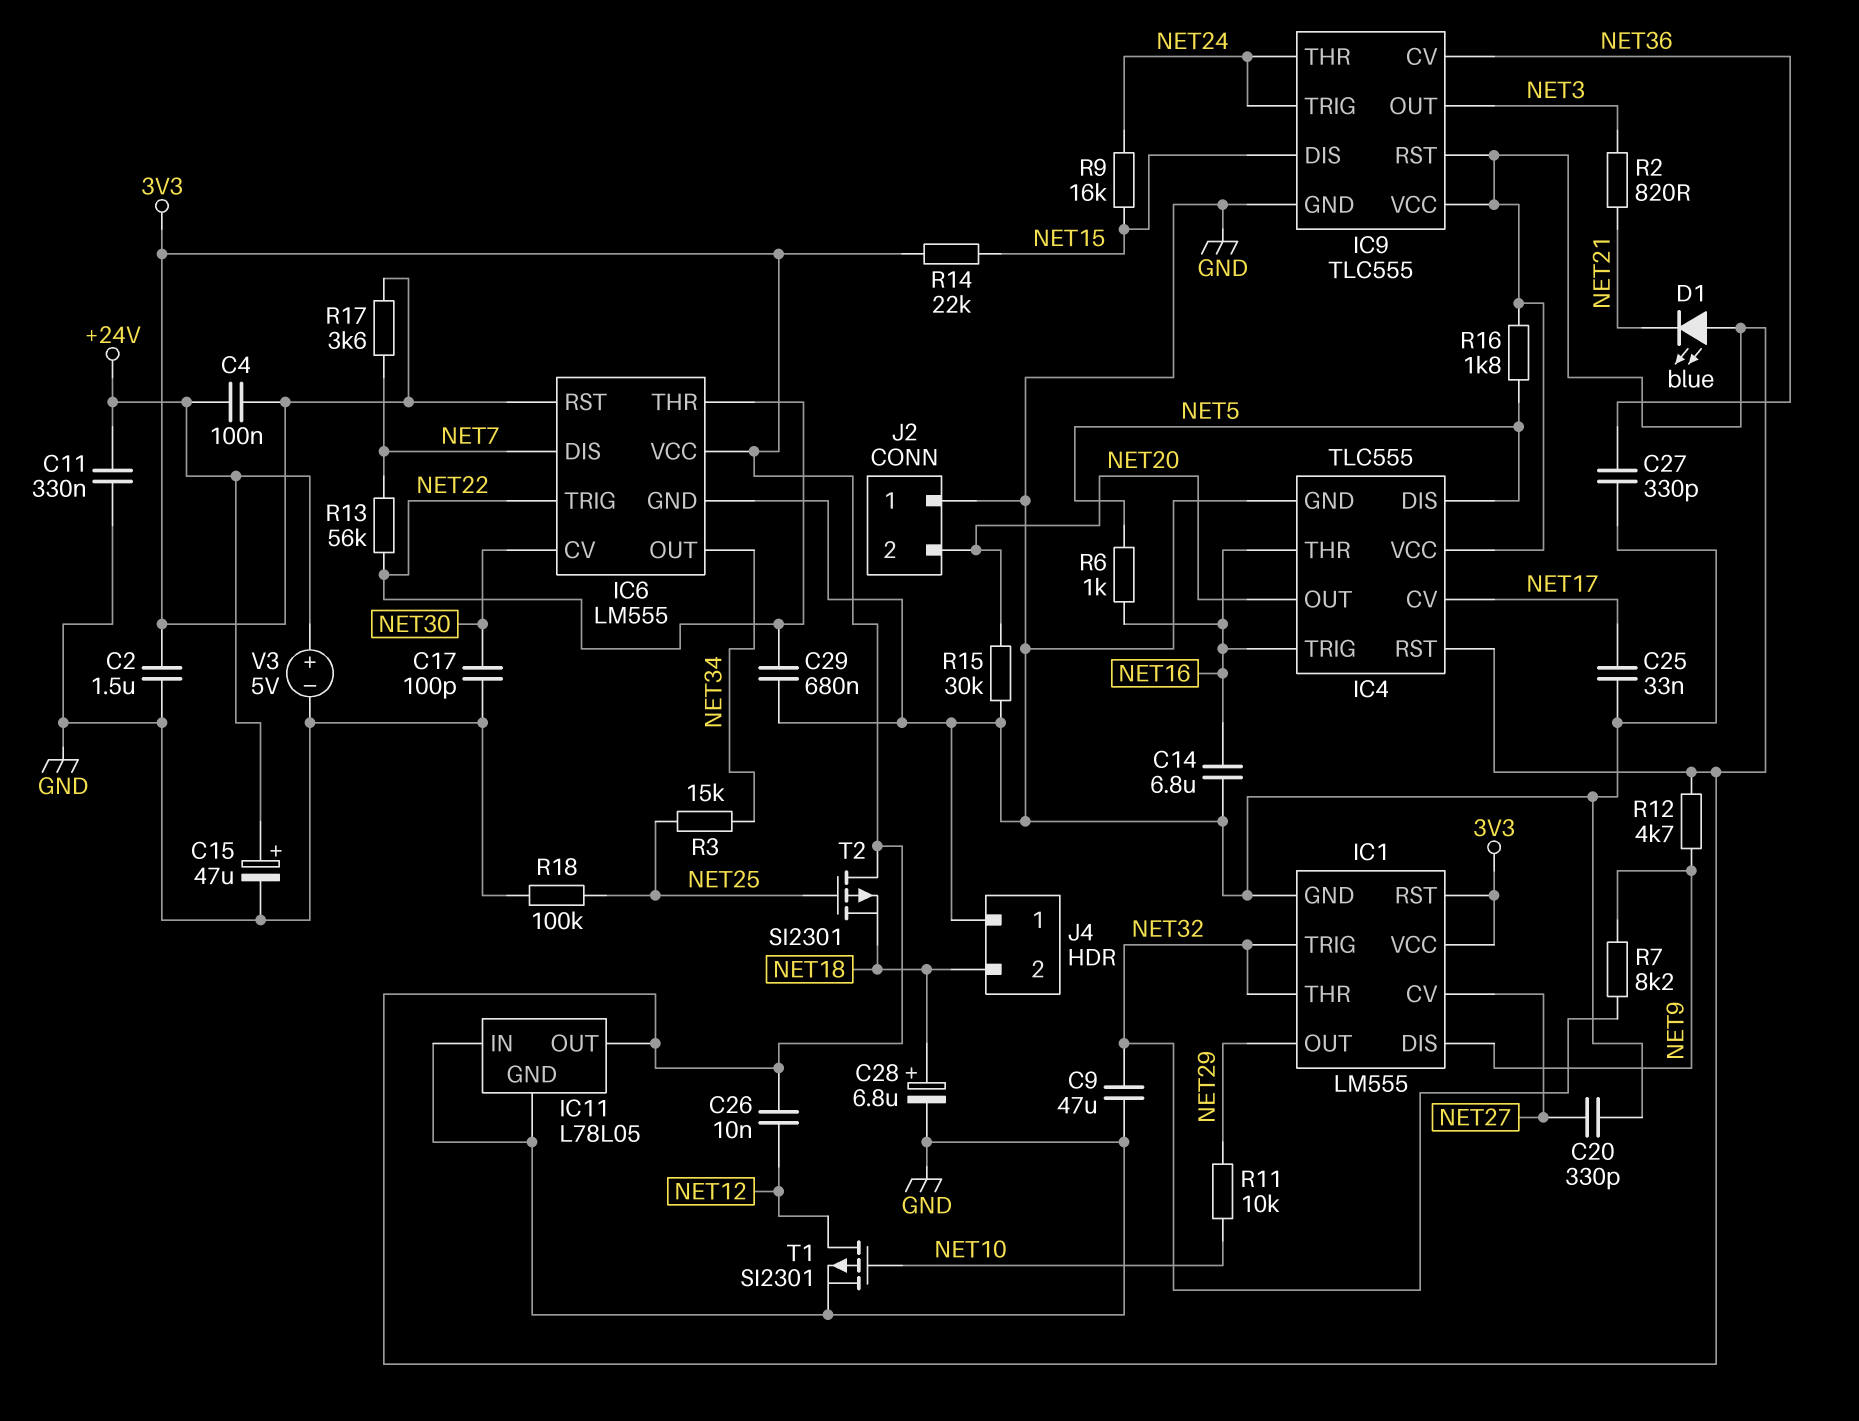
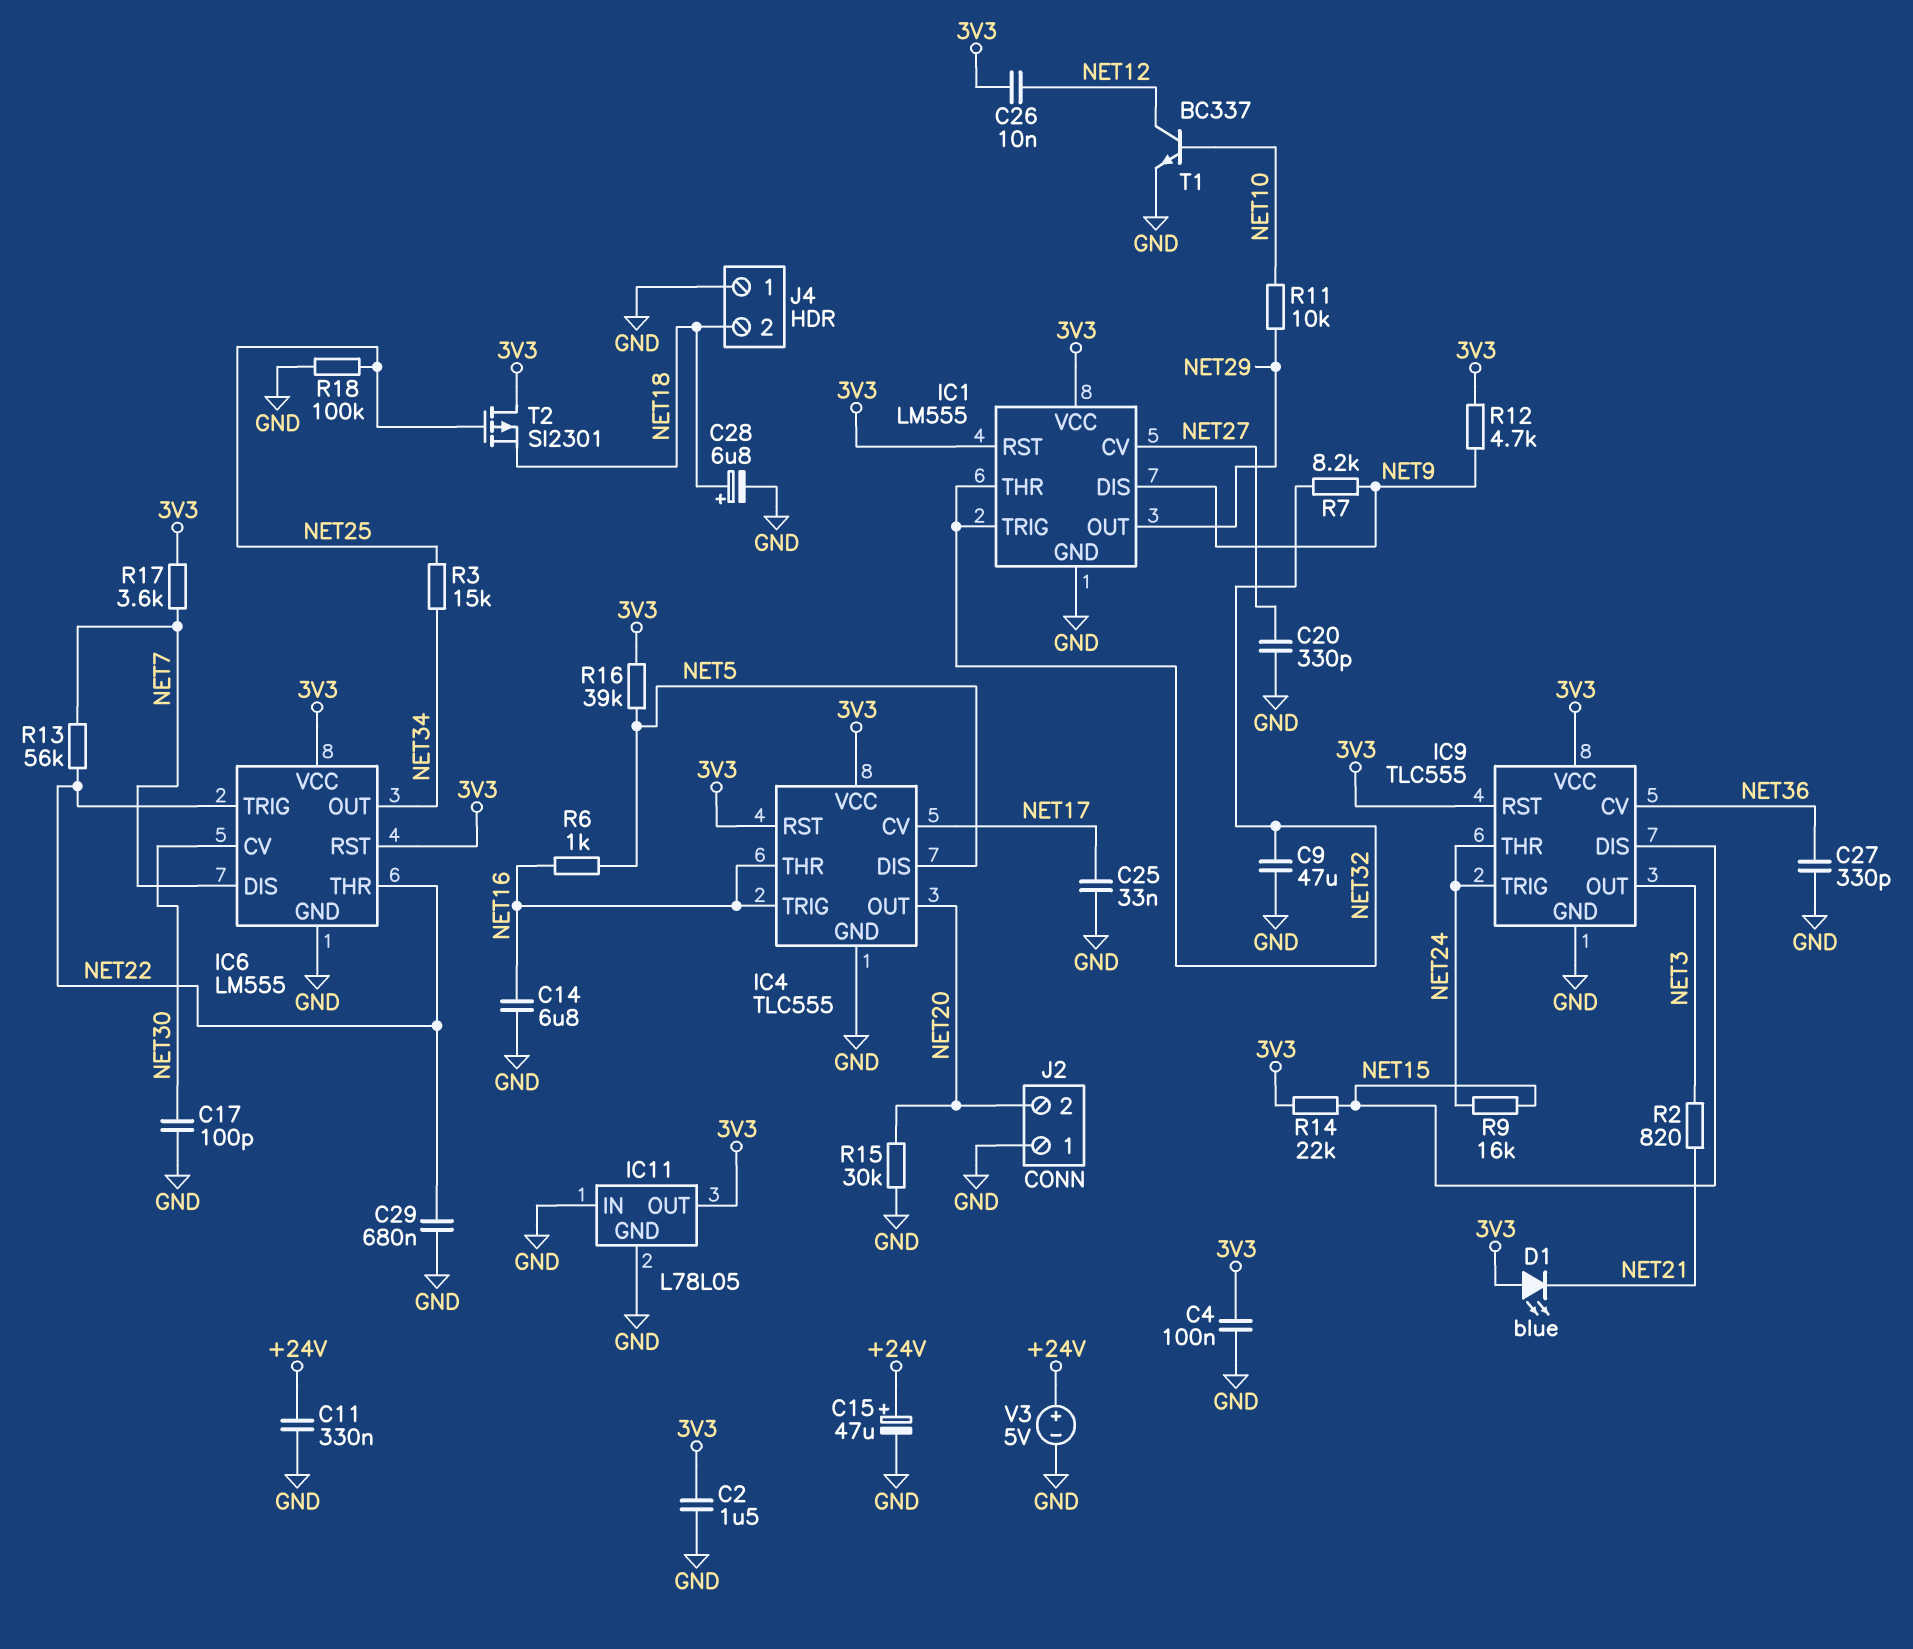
C4: 100nF (+24V, 3V3) -> 100nF (3V3, GND)
R16: 1.8k (3V3, NET5) -> 39k (3V3, NET5)
T1: PMOS SI2301 (G NET10, D NET12, S GND) -> NPN BC337 (B NET10, C NET12, E GND)

